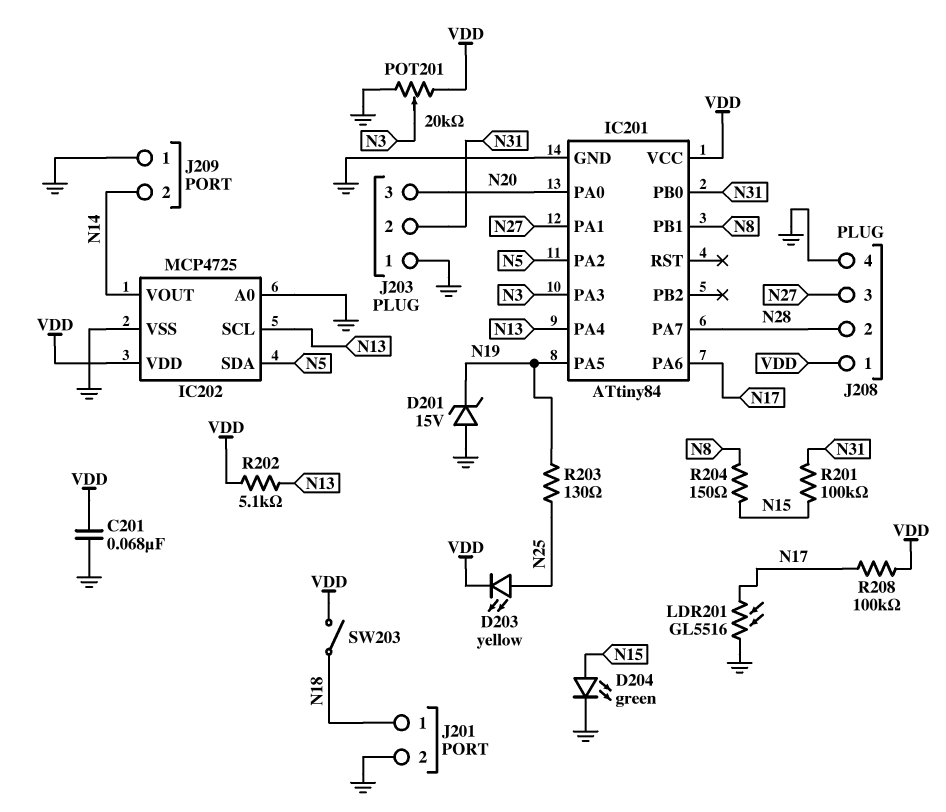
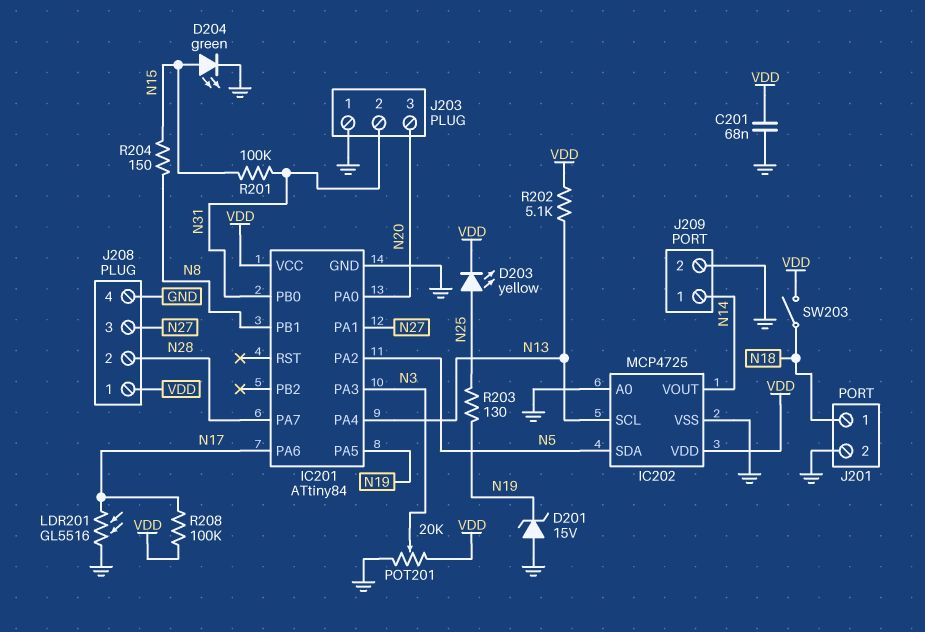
J209 pin 1: GND -> N14
J209 pin 2: N14 -> GND

